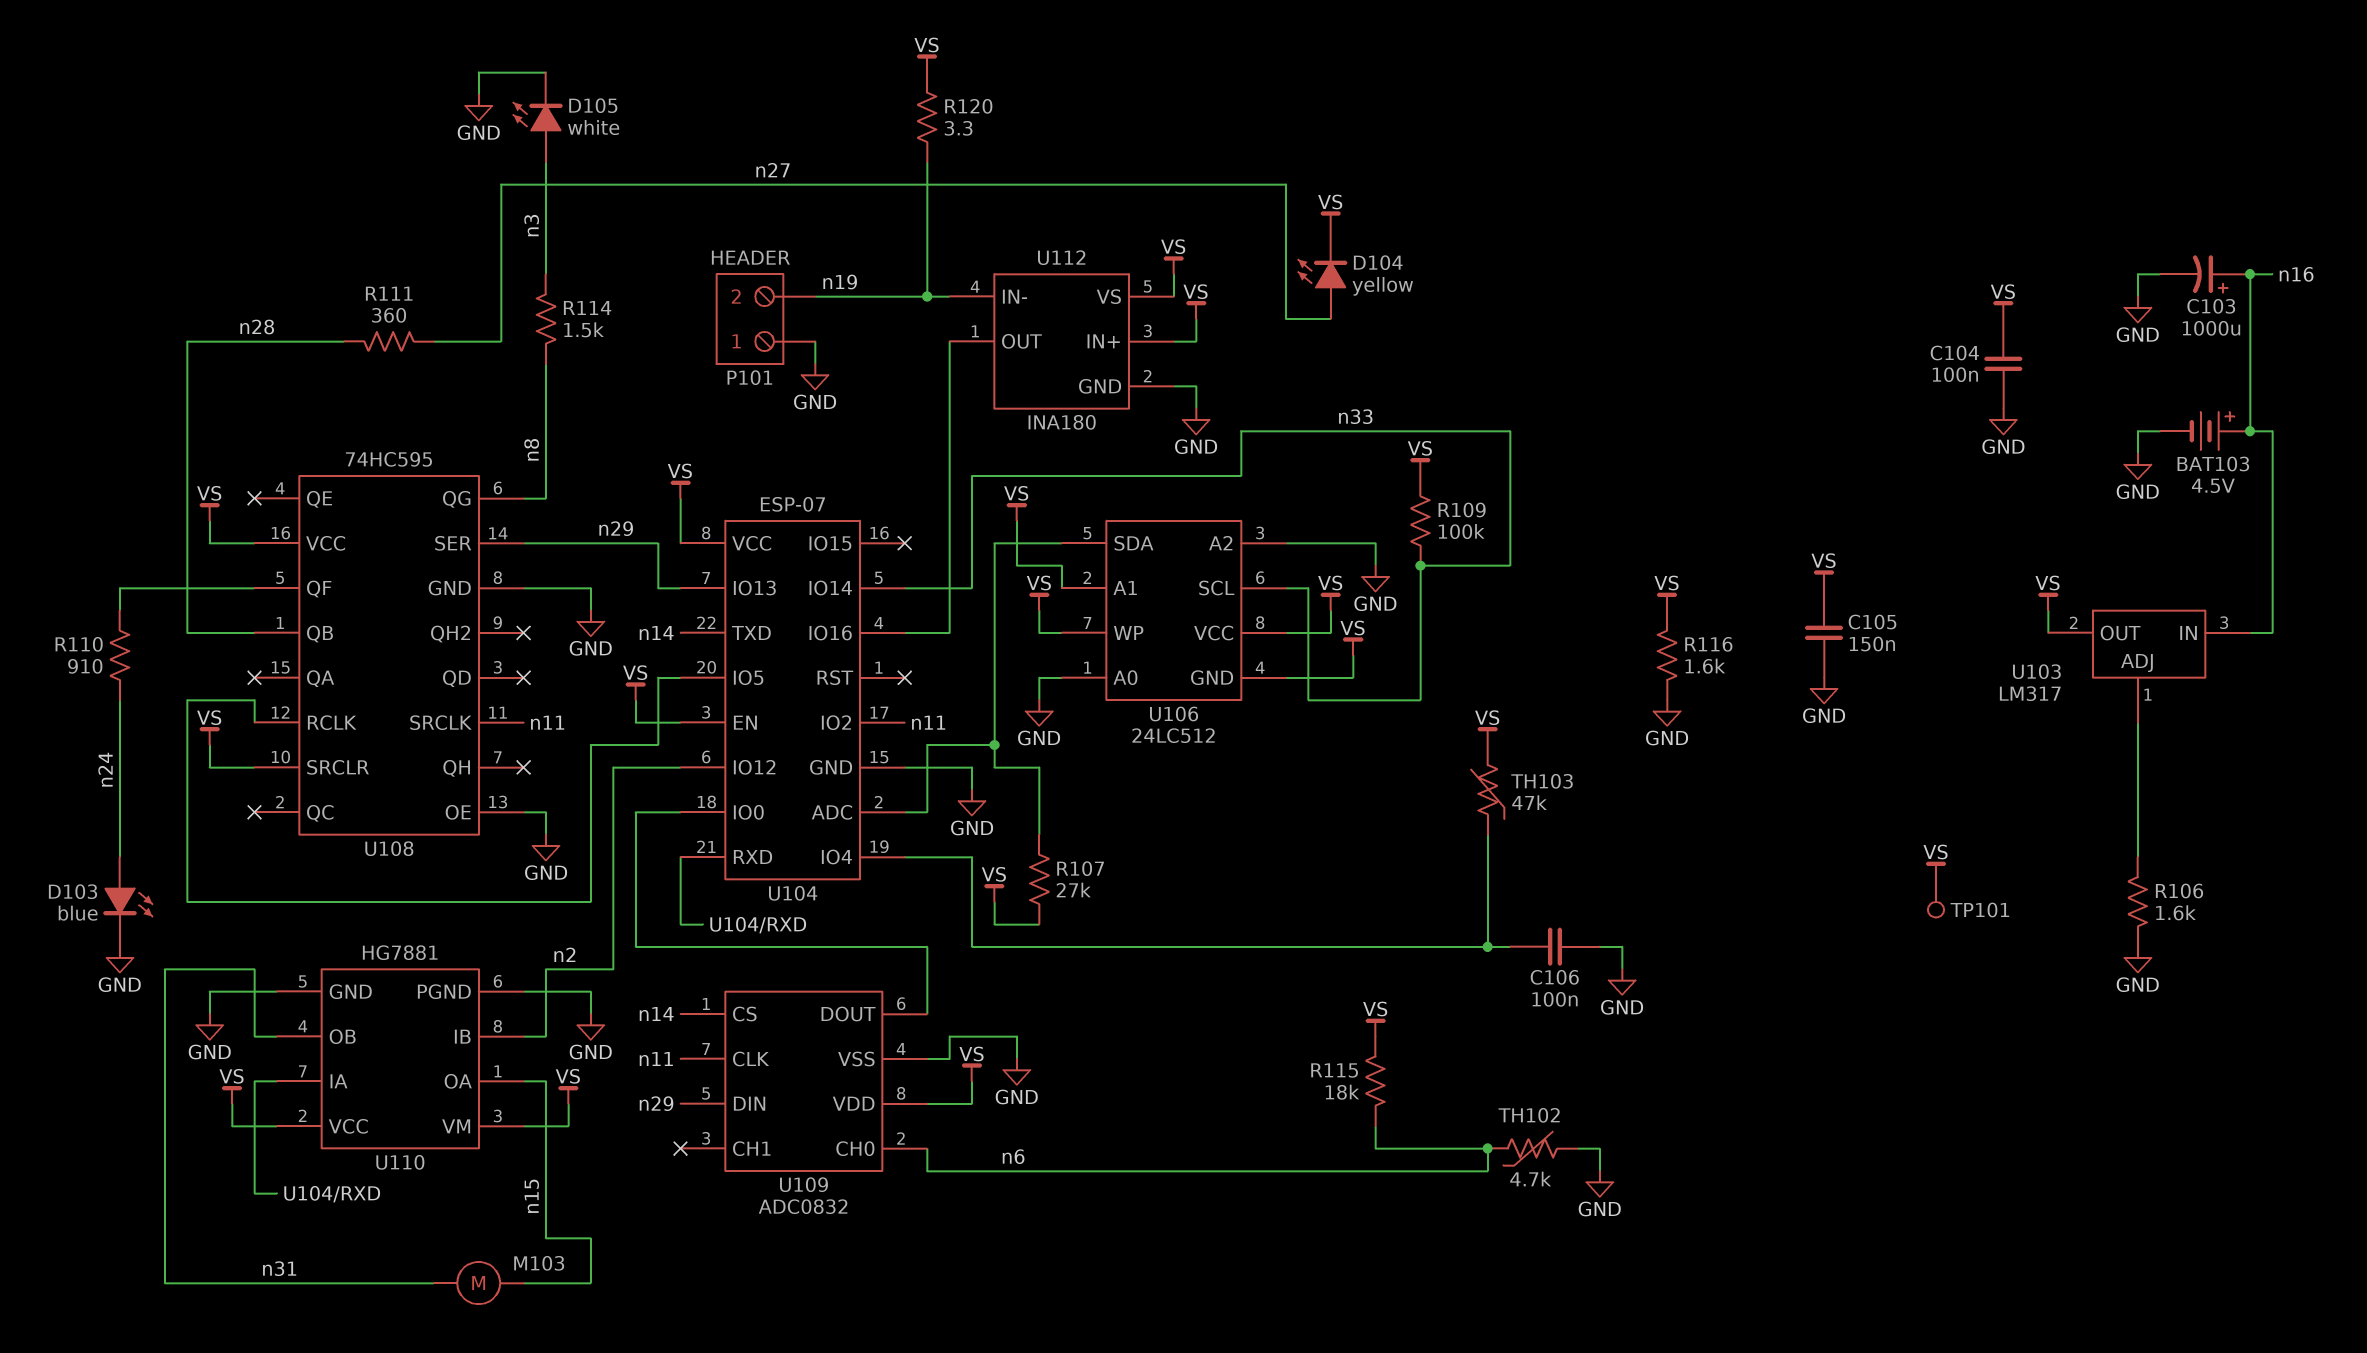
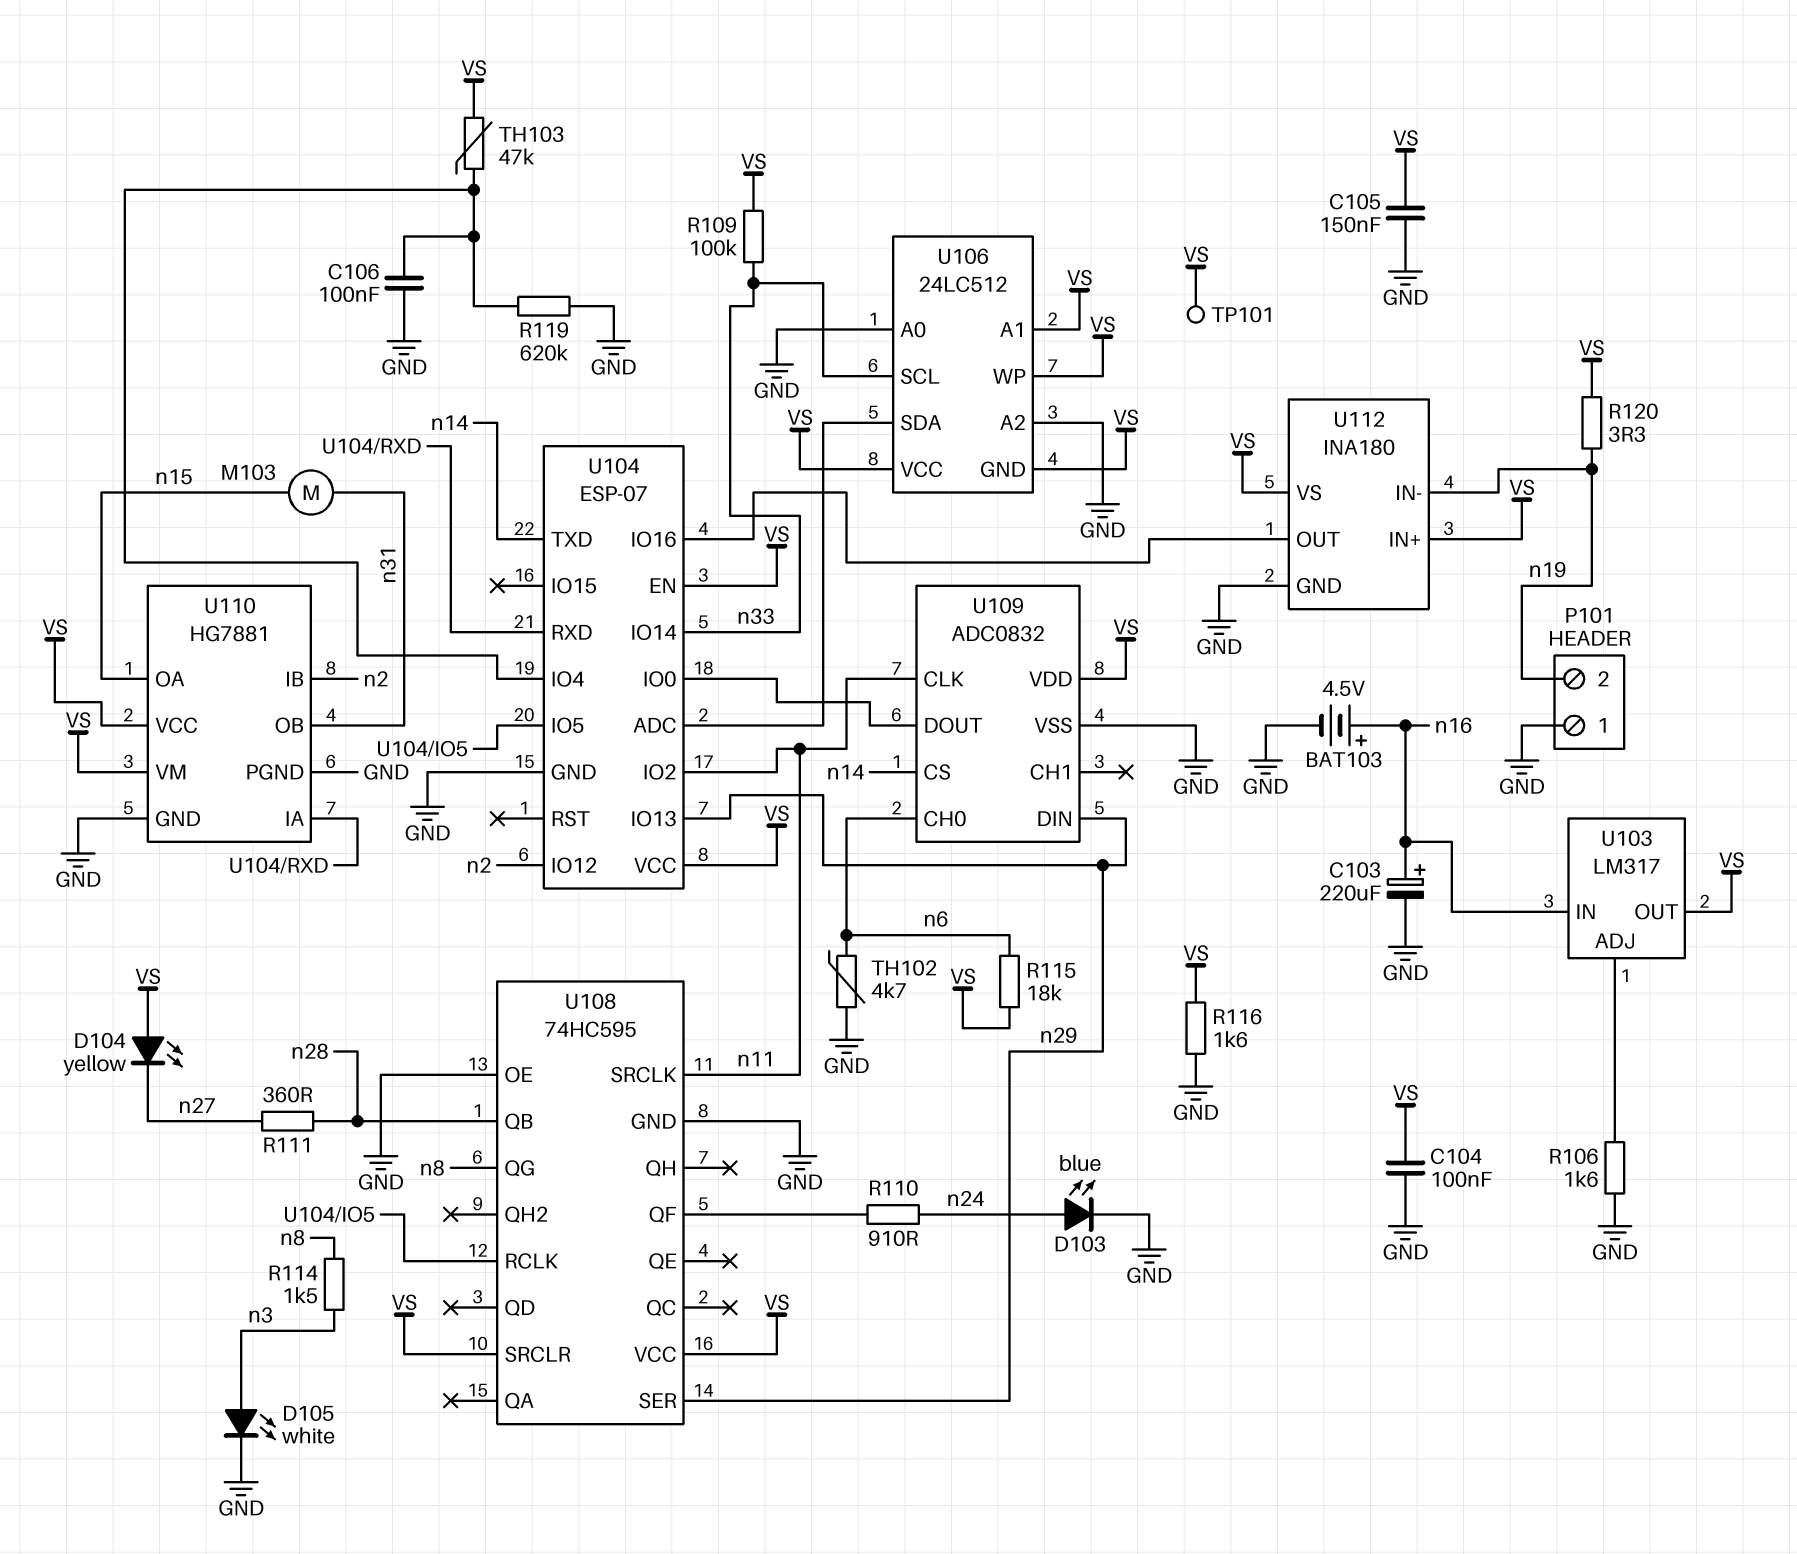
C103: 1000uF (plus n16, minus GND) -> 220uF (plus n16, minus GND)
D104: LED yellow (A n27, K VS) -> LED yellow (A VS, K n27)
R107: 27k (U104/ADC, VS) -> none
R119: none -> 620k (GND, U104/IO4)

